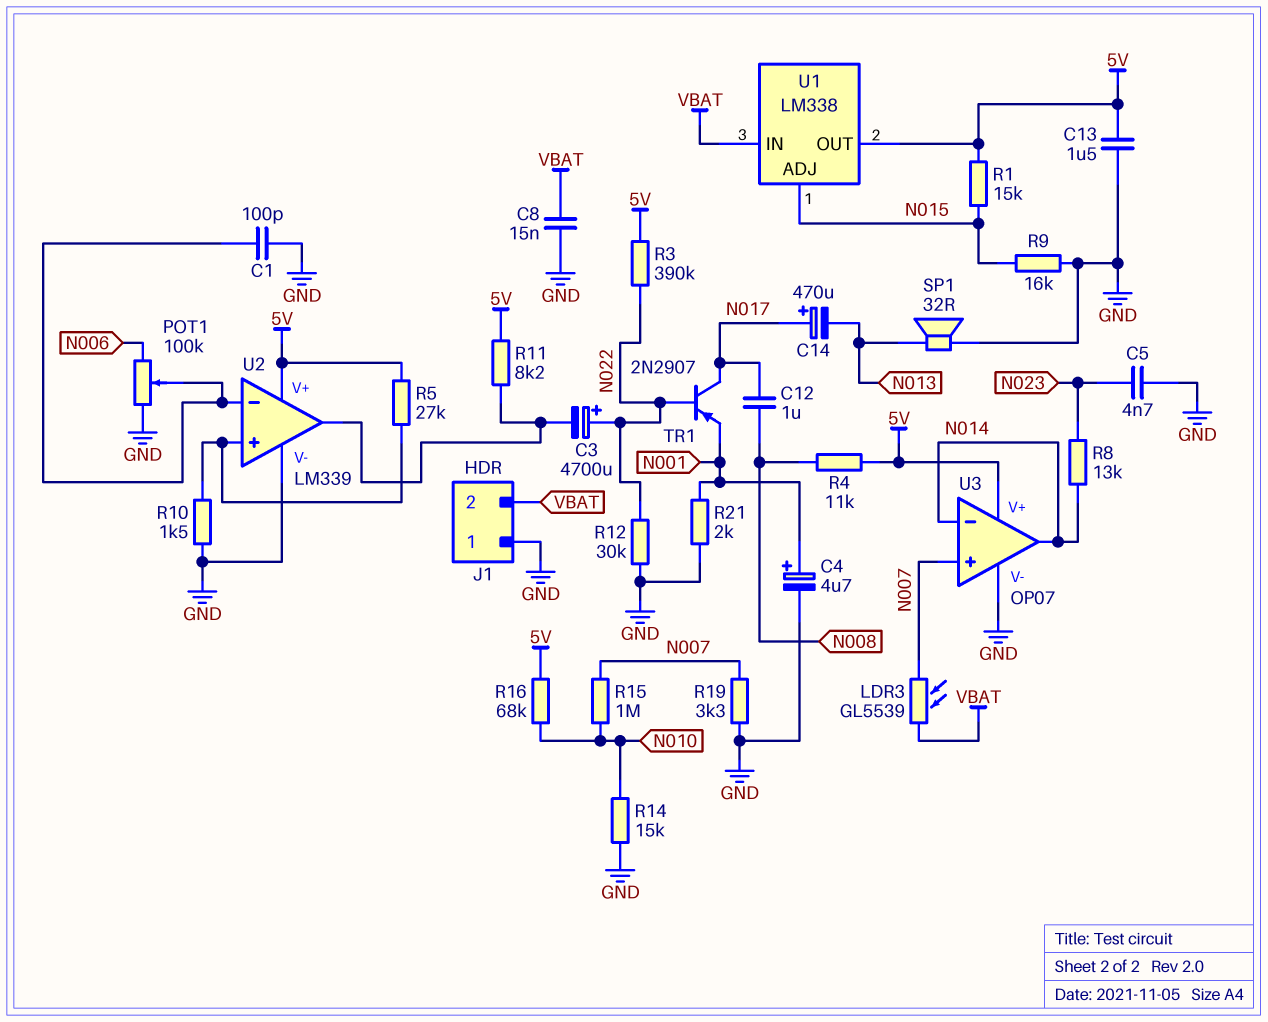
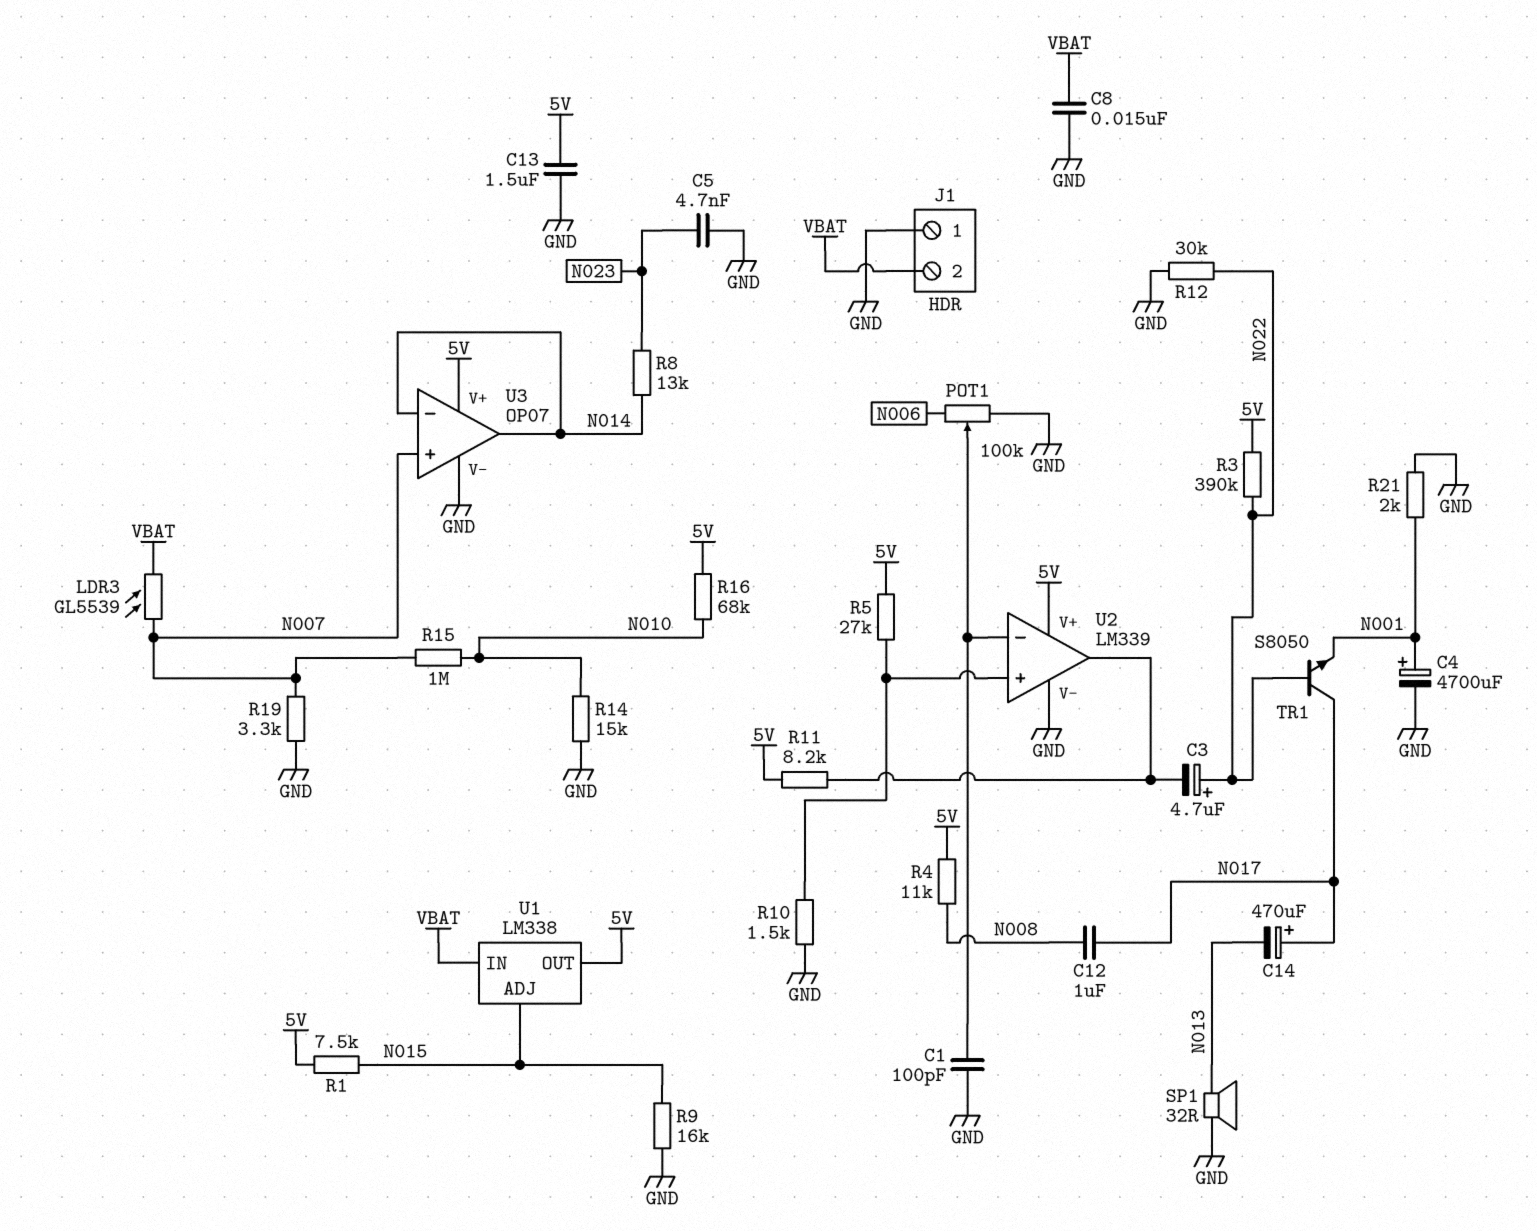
C3: 4700uF (plus N022, minus U2/out) -> 4.7uF (plus N022, minus U2/out)
C4: 4.7uF (plus N001, minus GND) -> 4700uF (plus N001, minus GND)
R1: 15k (5V, N015) -> 7.5k (5V, N015)
TR1: PNP 2N2907 (B N022, C N017, E N001) -> NPN S8050 (B N022, C N017, E N001)

